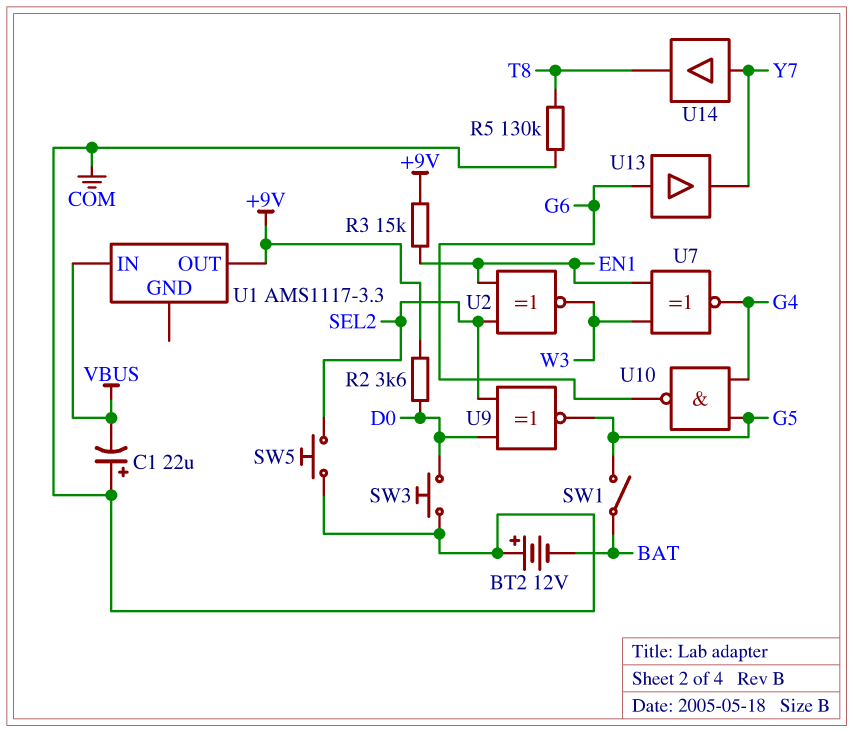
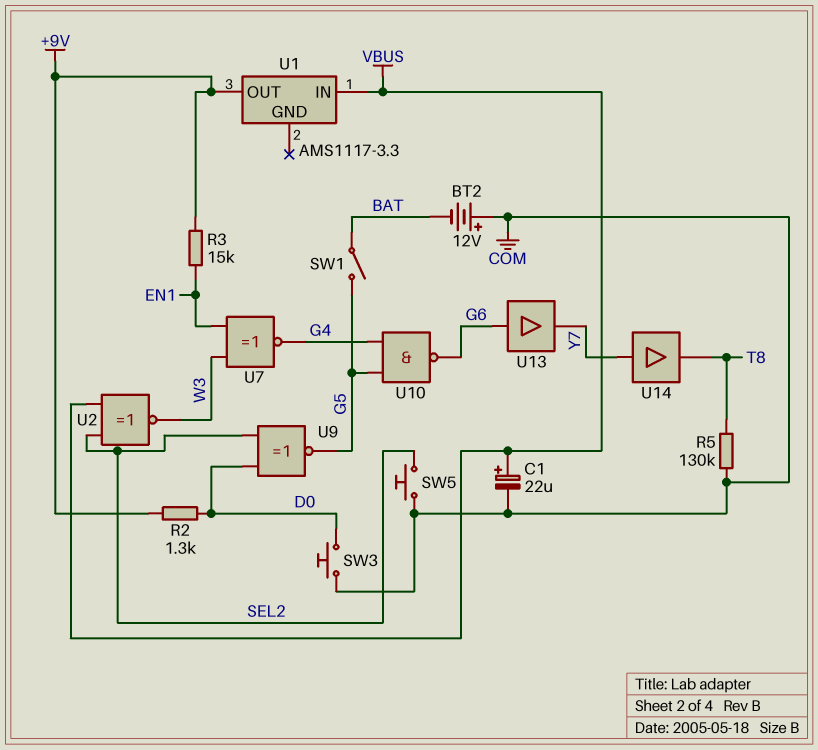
C1: 22uF (plus COM, minus VBUS) -> 22uF (plus VBUS, minus COM)
R2: 3.6k (+9V, D0) -> 1.3k (+9V, D0)
U2: XNOR (in EN1, in SEL2, out W3) -> XNOR (in SEL2, in VBUS, out W3)

